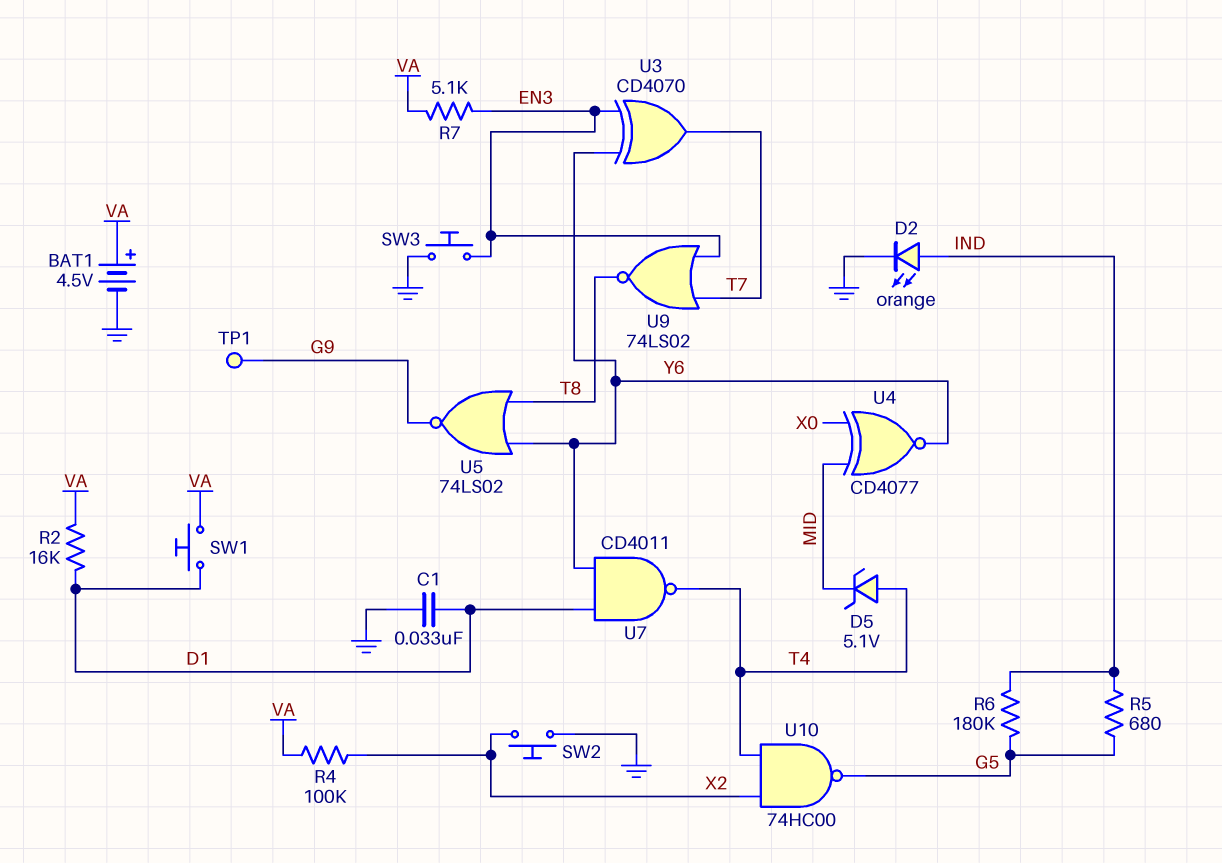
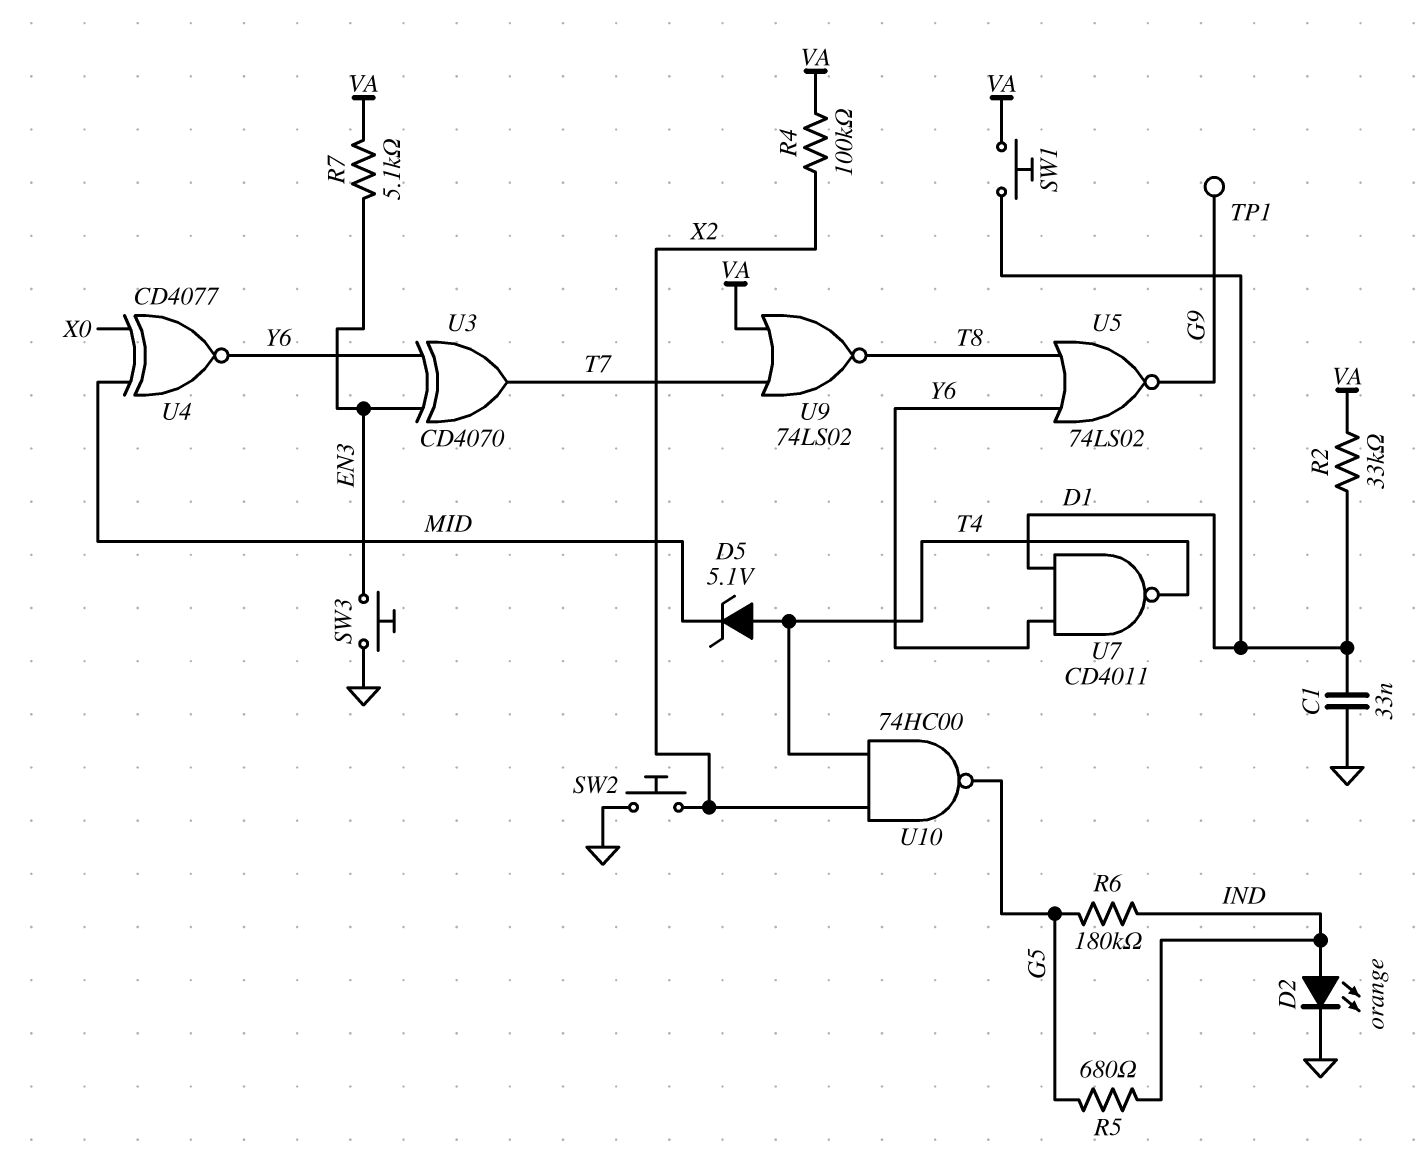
BAT1: 4.5V (plus VA, minus GND) -> none
R2: 16k (D1, VA) -> 33k (D1, VA)
U9: NOR 74LS02 (in EN3, in T7, out T8) -> NOR 74LS02 (in T7, in VA, out T8)

